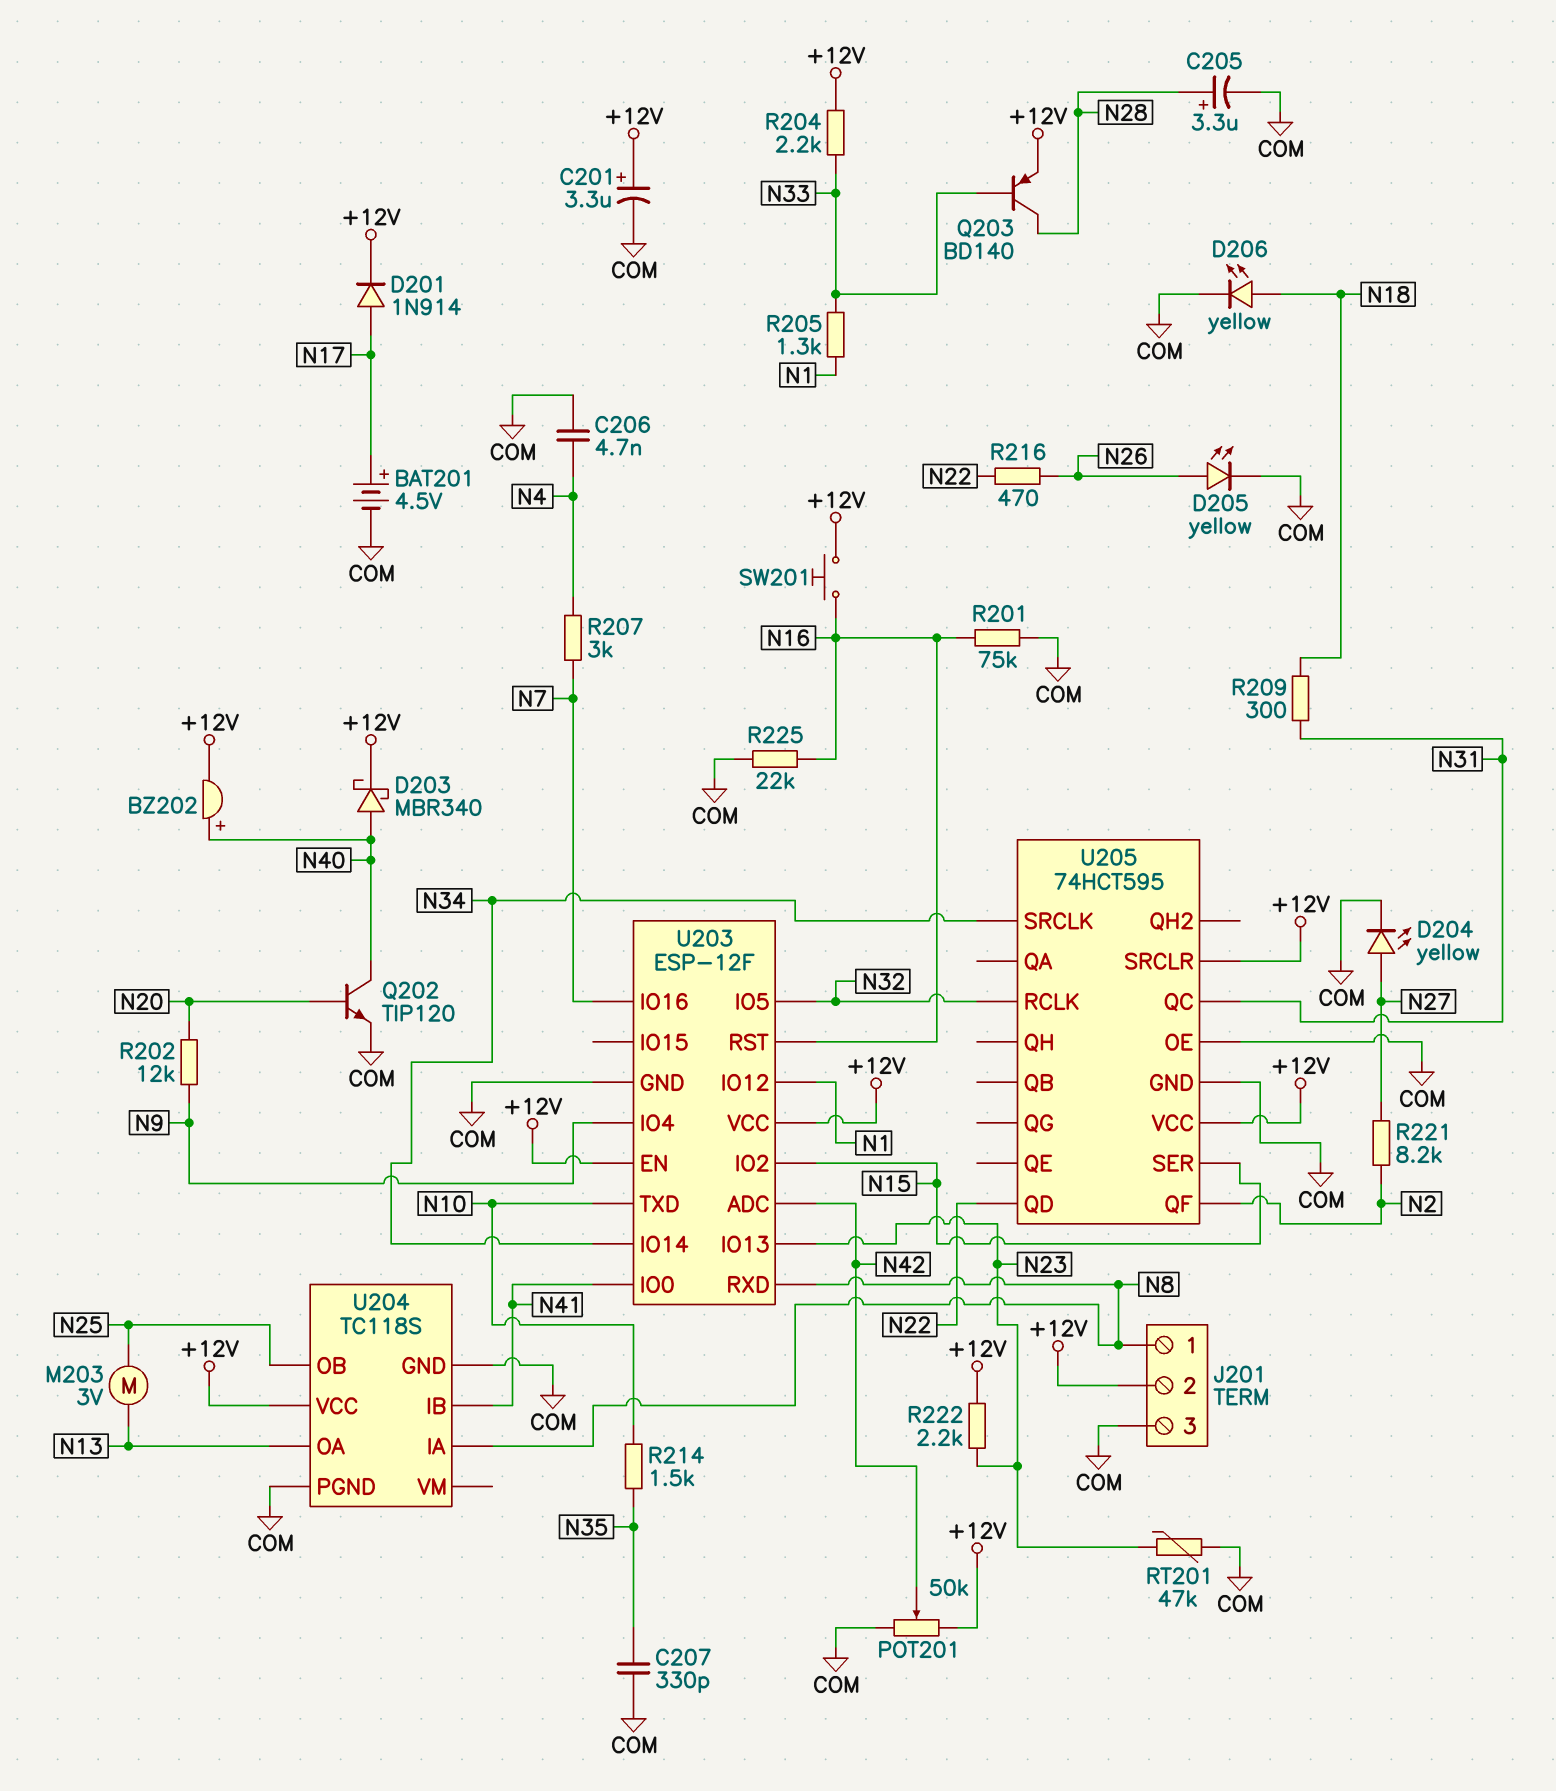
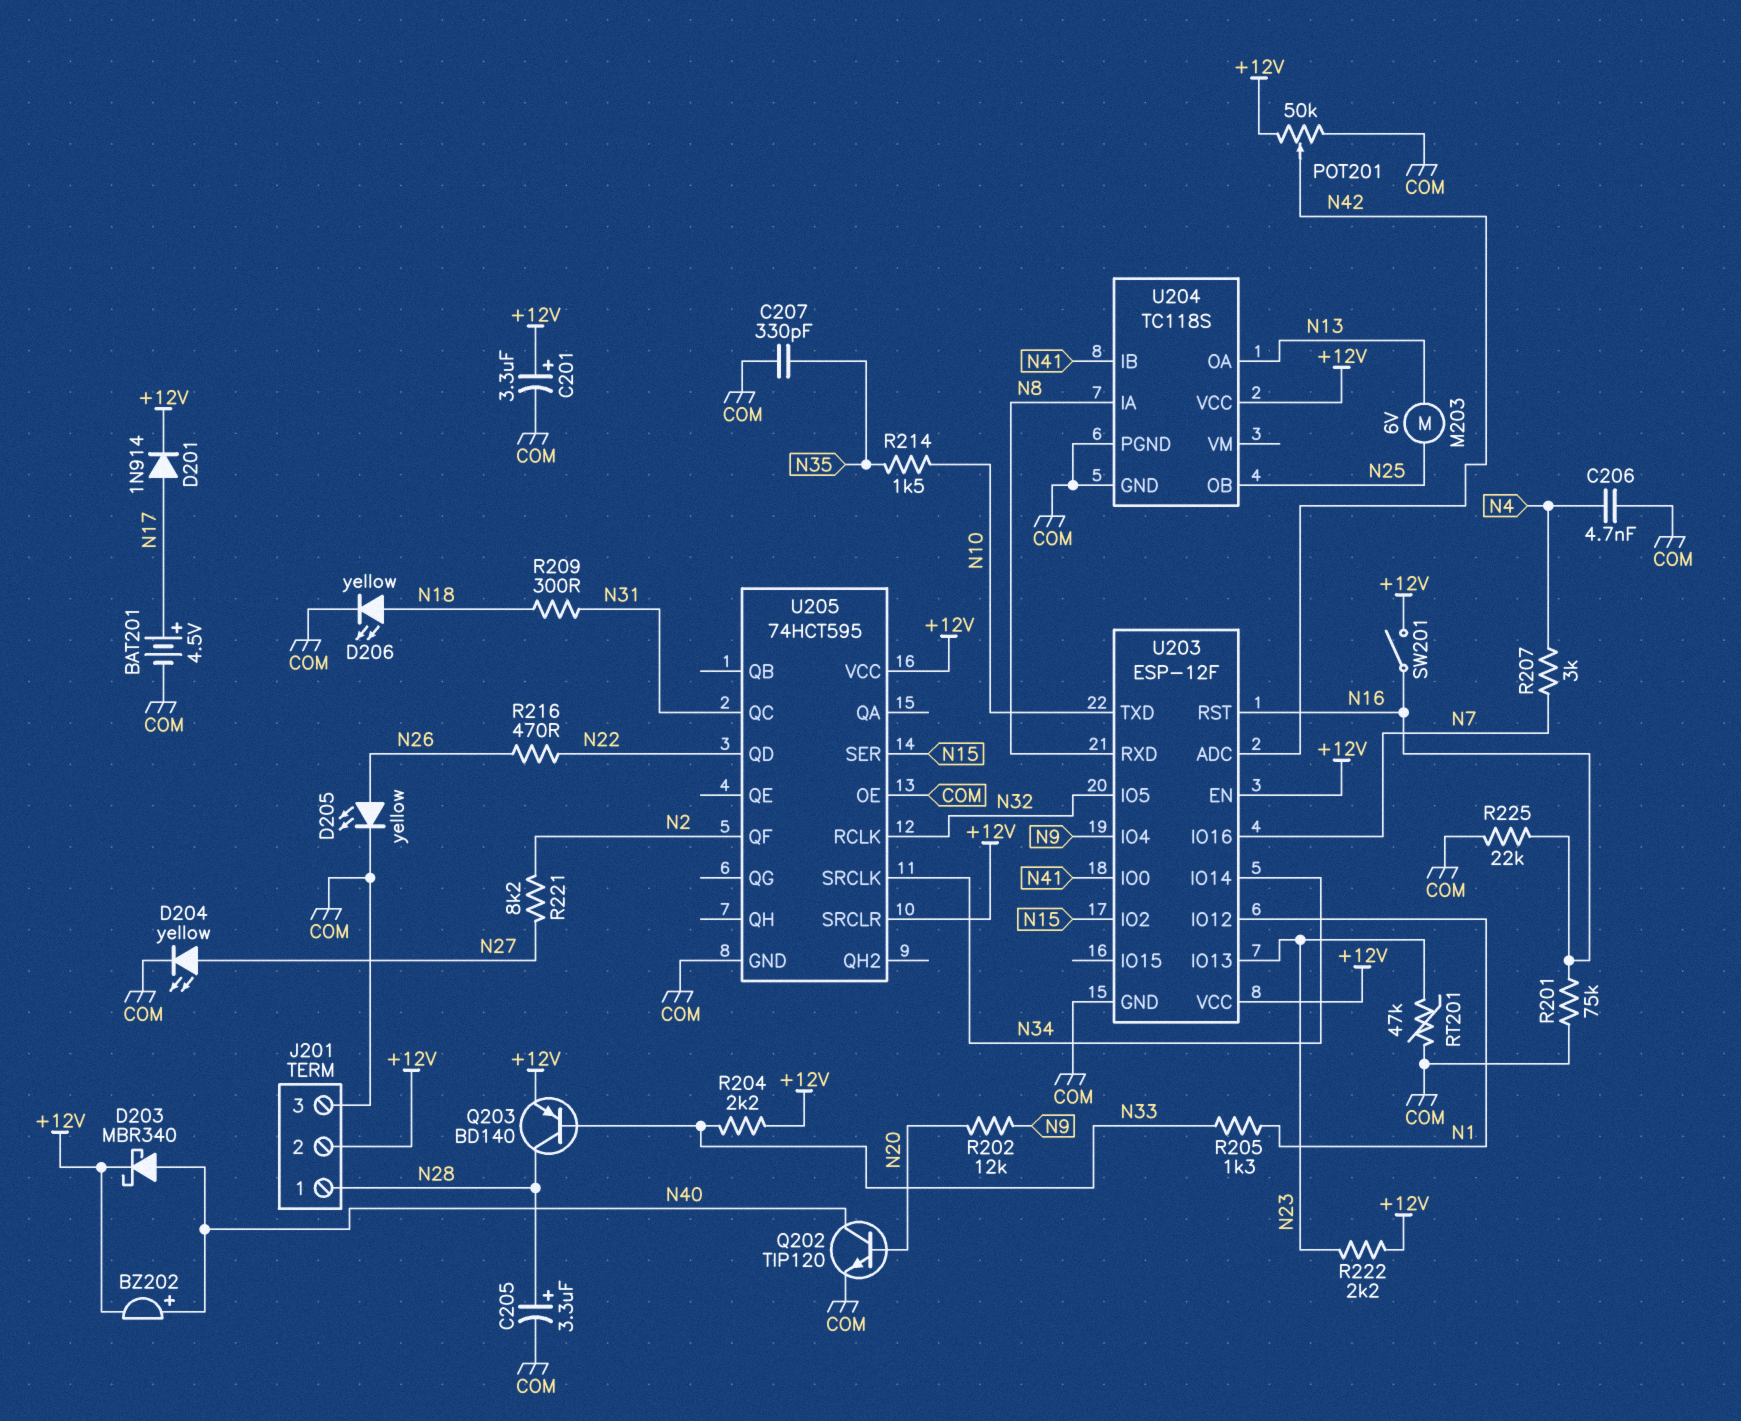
J201 pin 1: N8 -> N28
M203: motor 3V (N13, N25) -> motor 6V (N13, N25)
SW201: button (+12V, N16) -> switch (+12V, N16)

